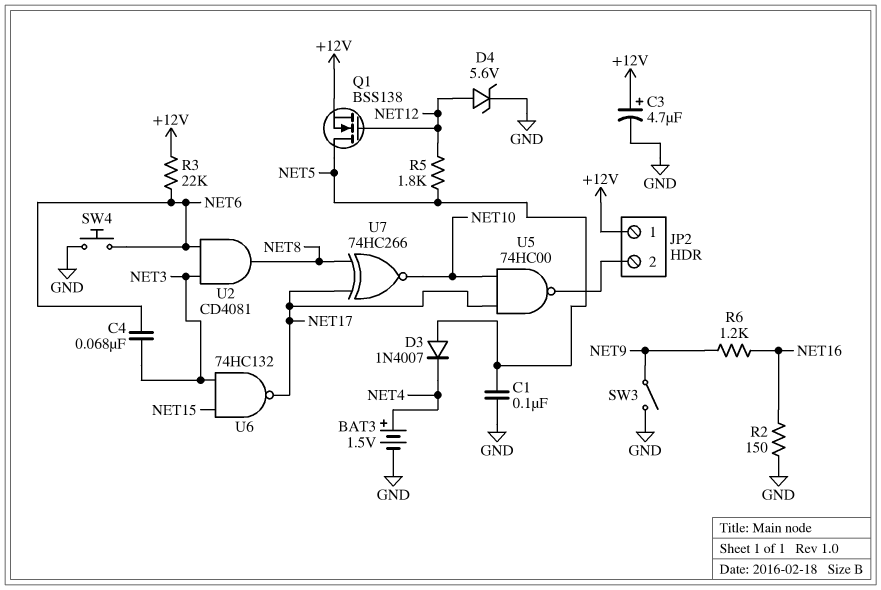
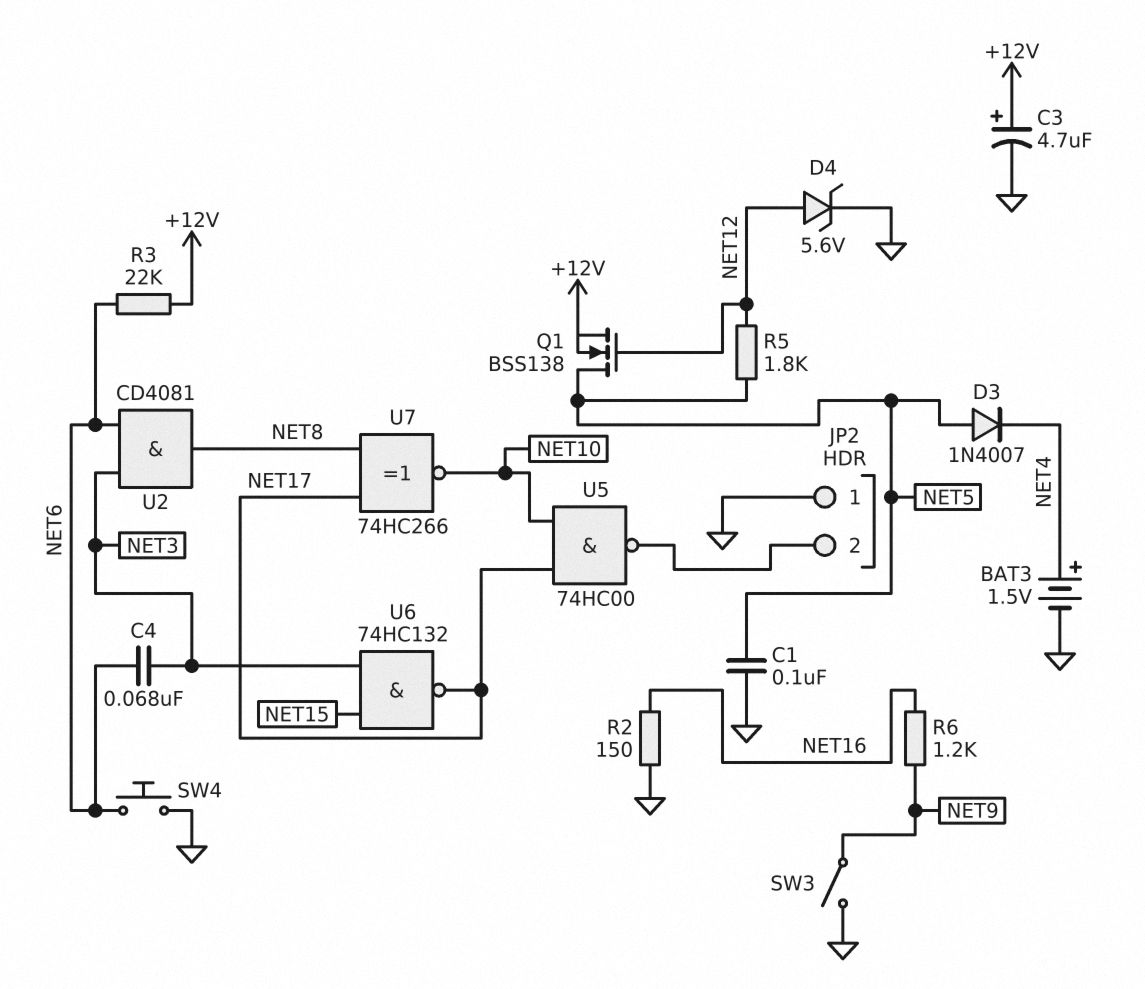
JP2 pin 1: +12V -> GND

